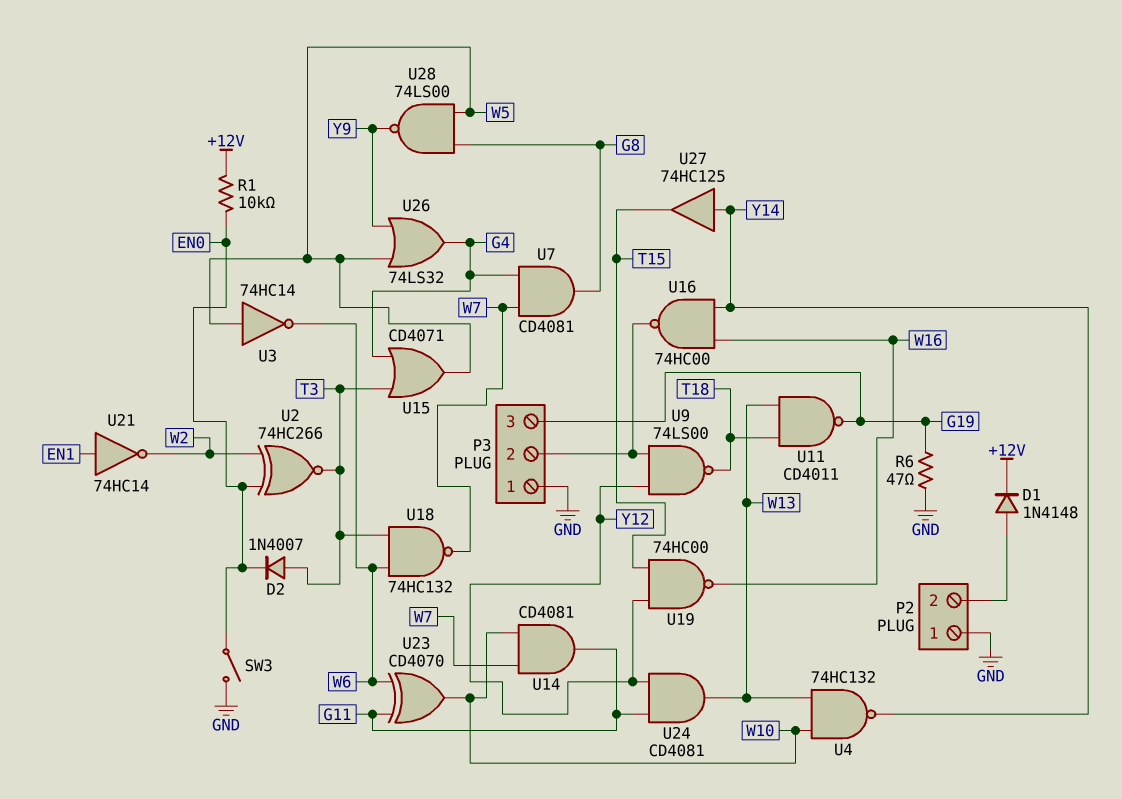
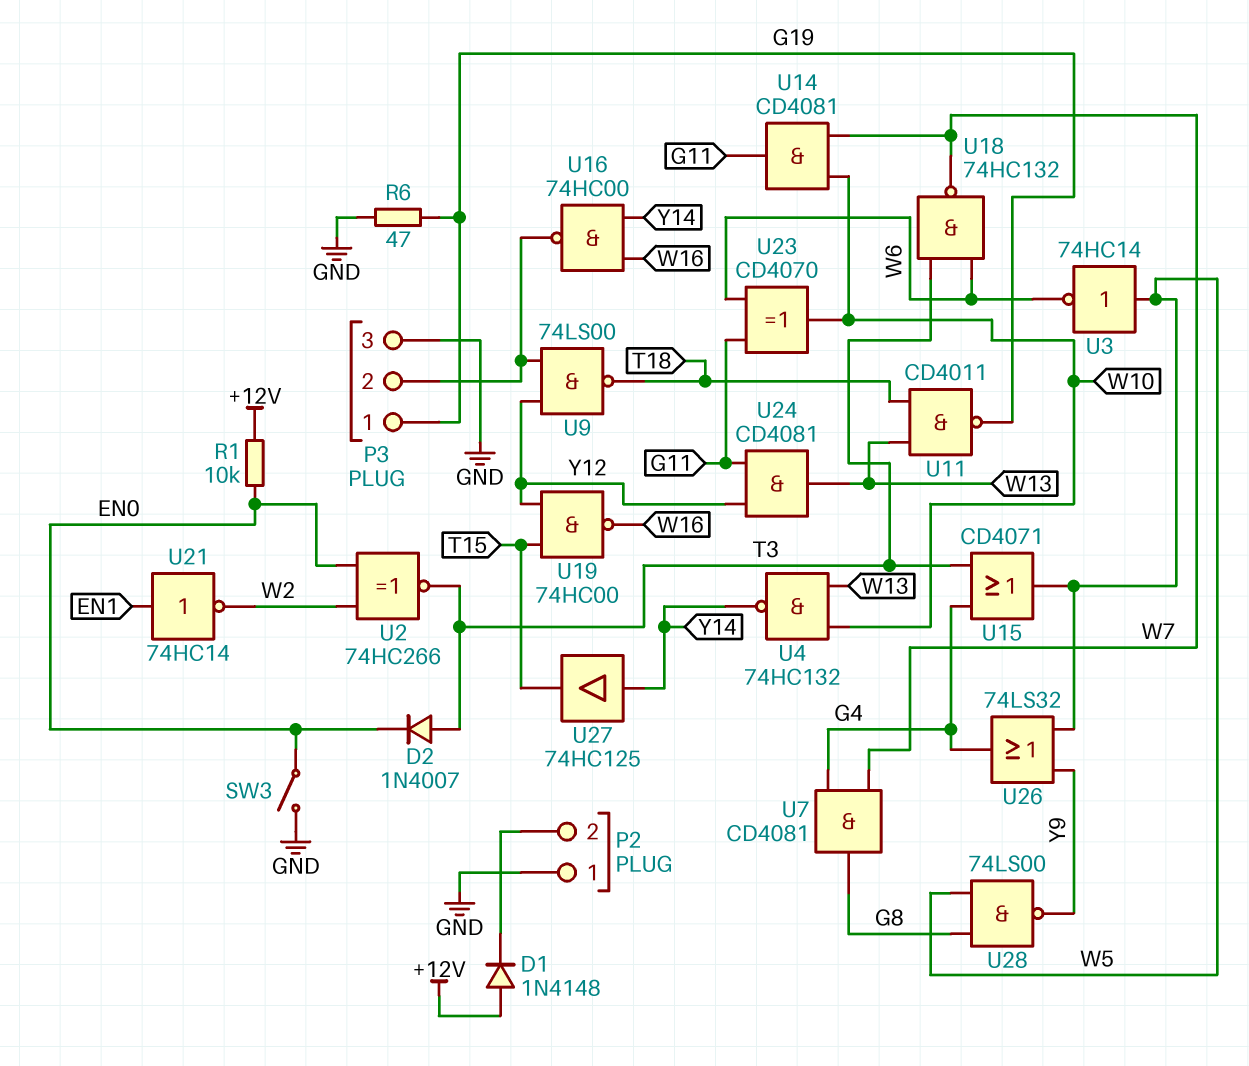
D1: diode 1N4148 (A P2/2, K +12V) -> diode 1N4148 (A +12V, K P2/2)
P3 pin 1: GND -> G19
P3 pin 3: G19 -> GND

